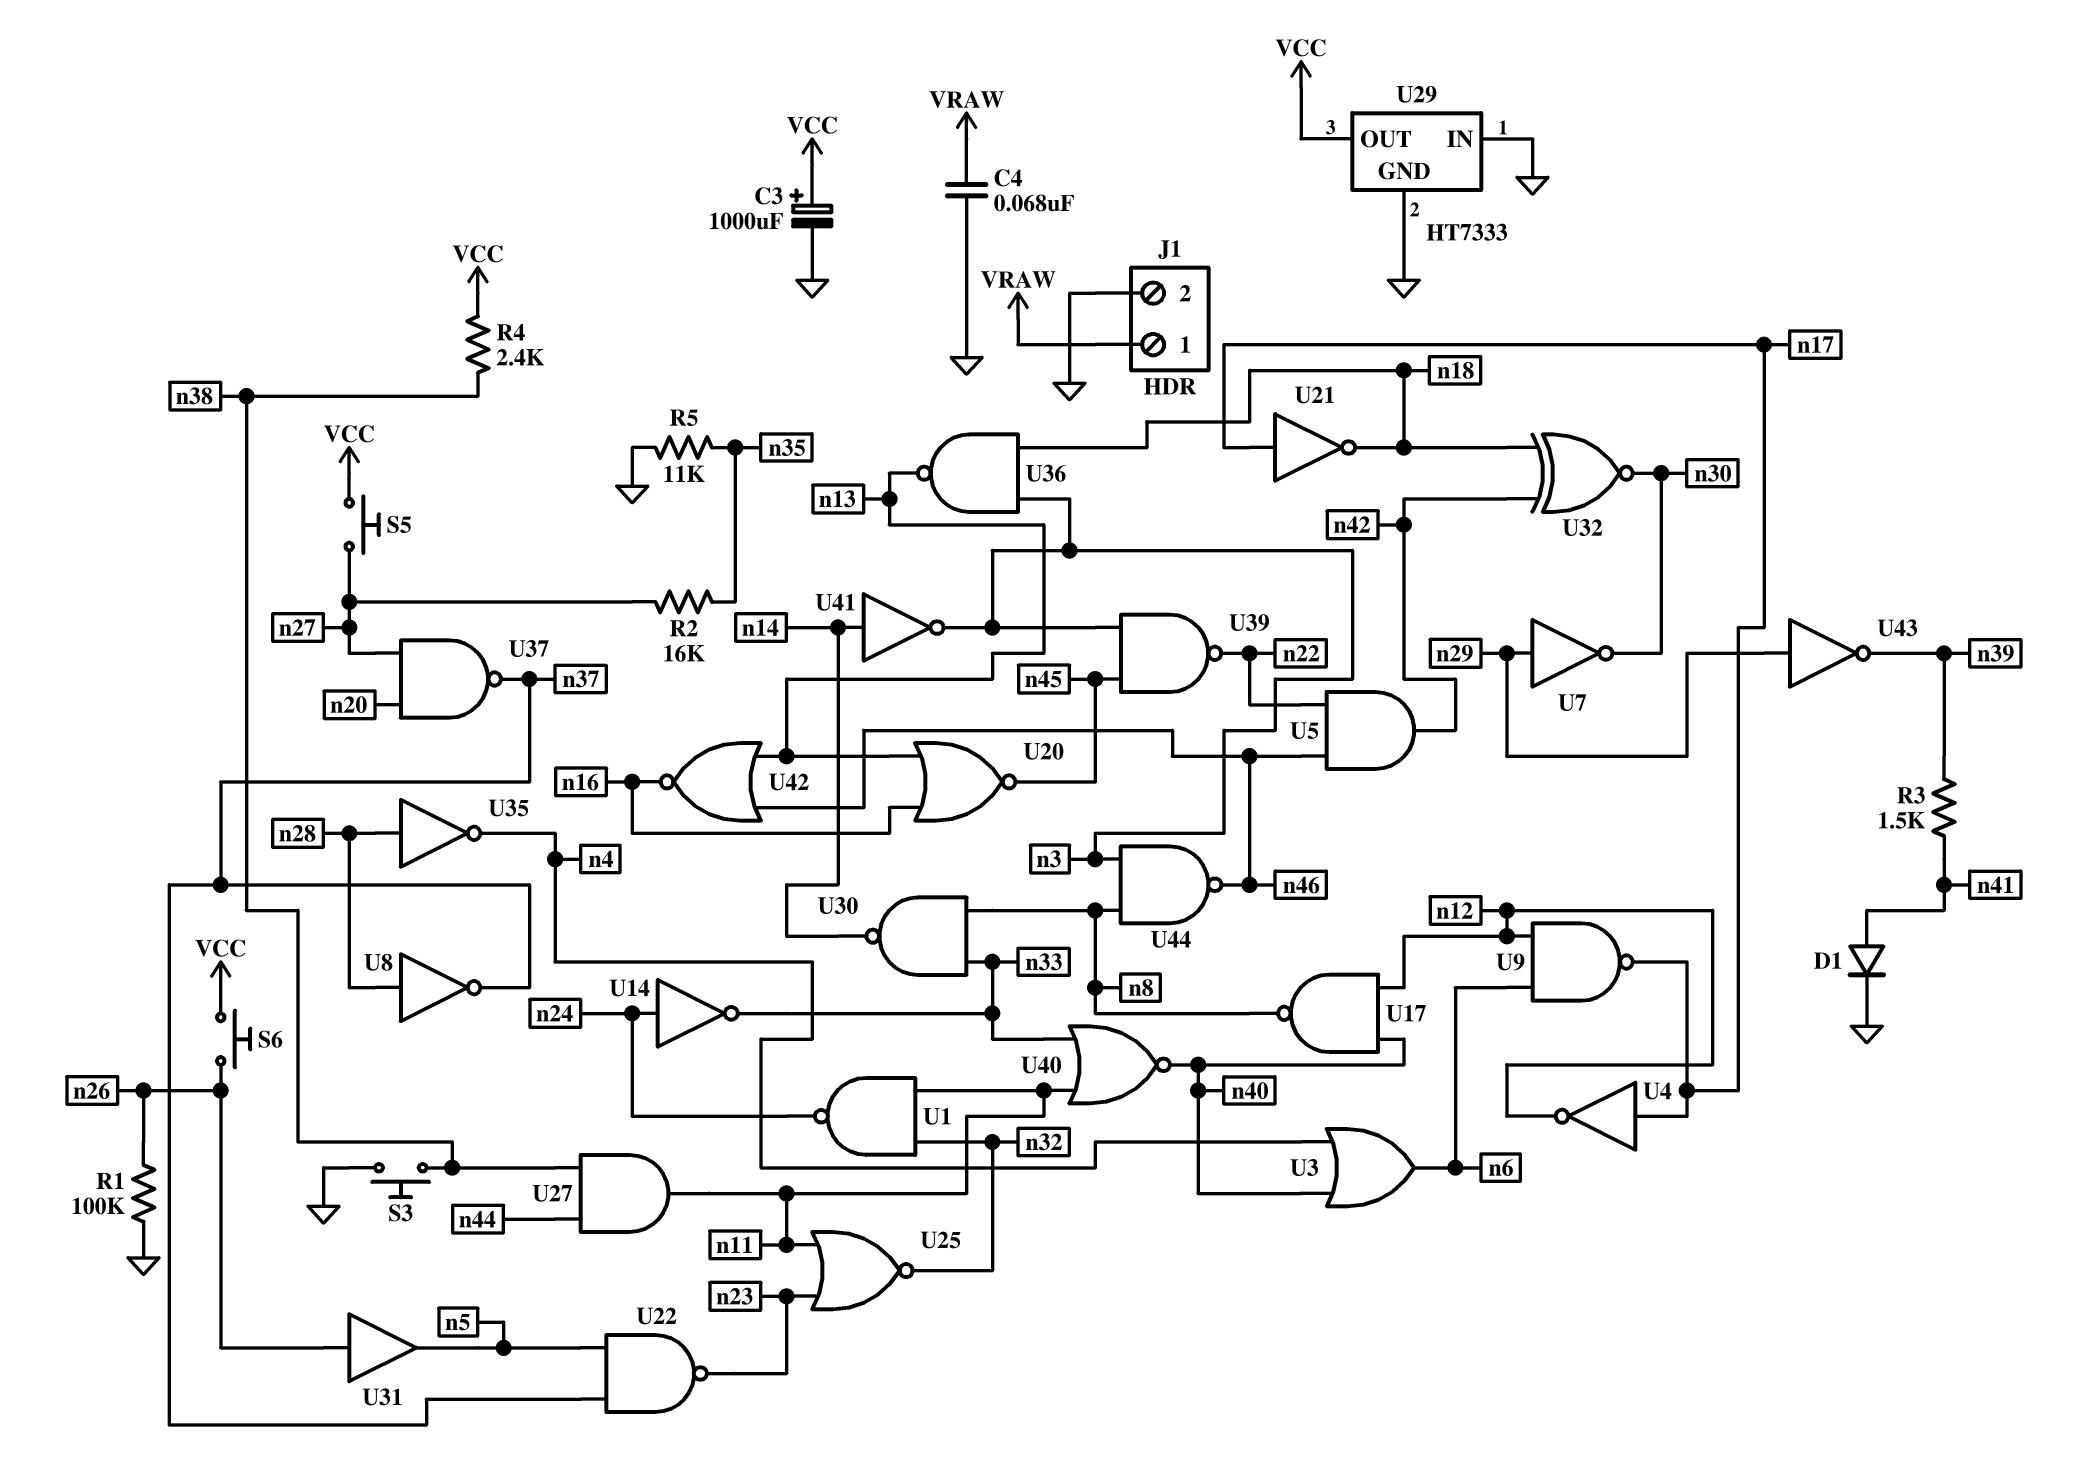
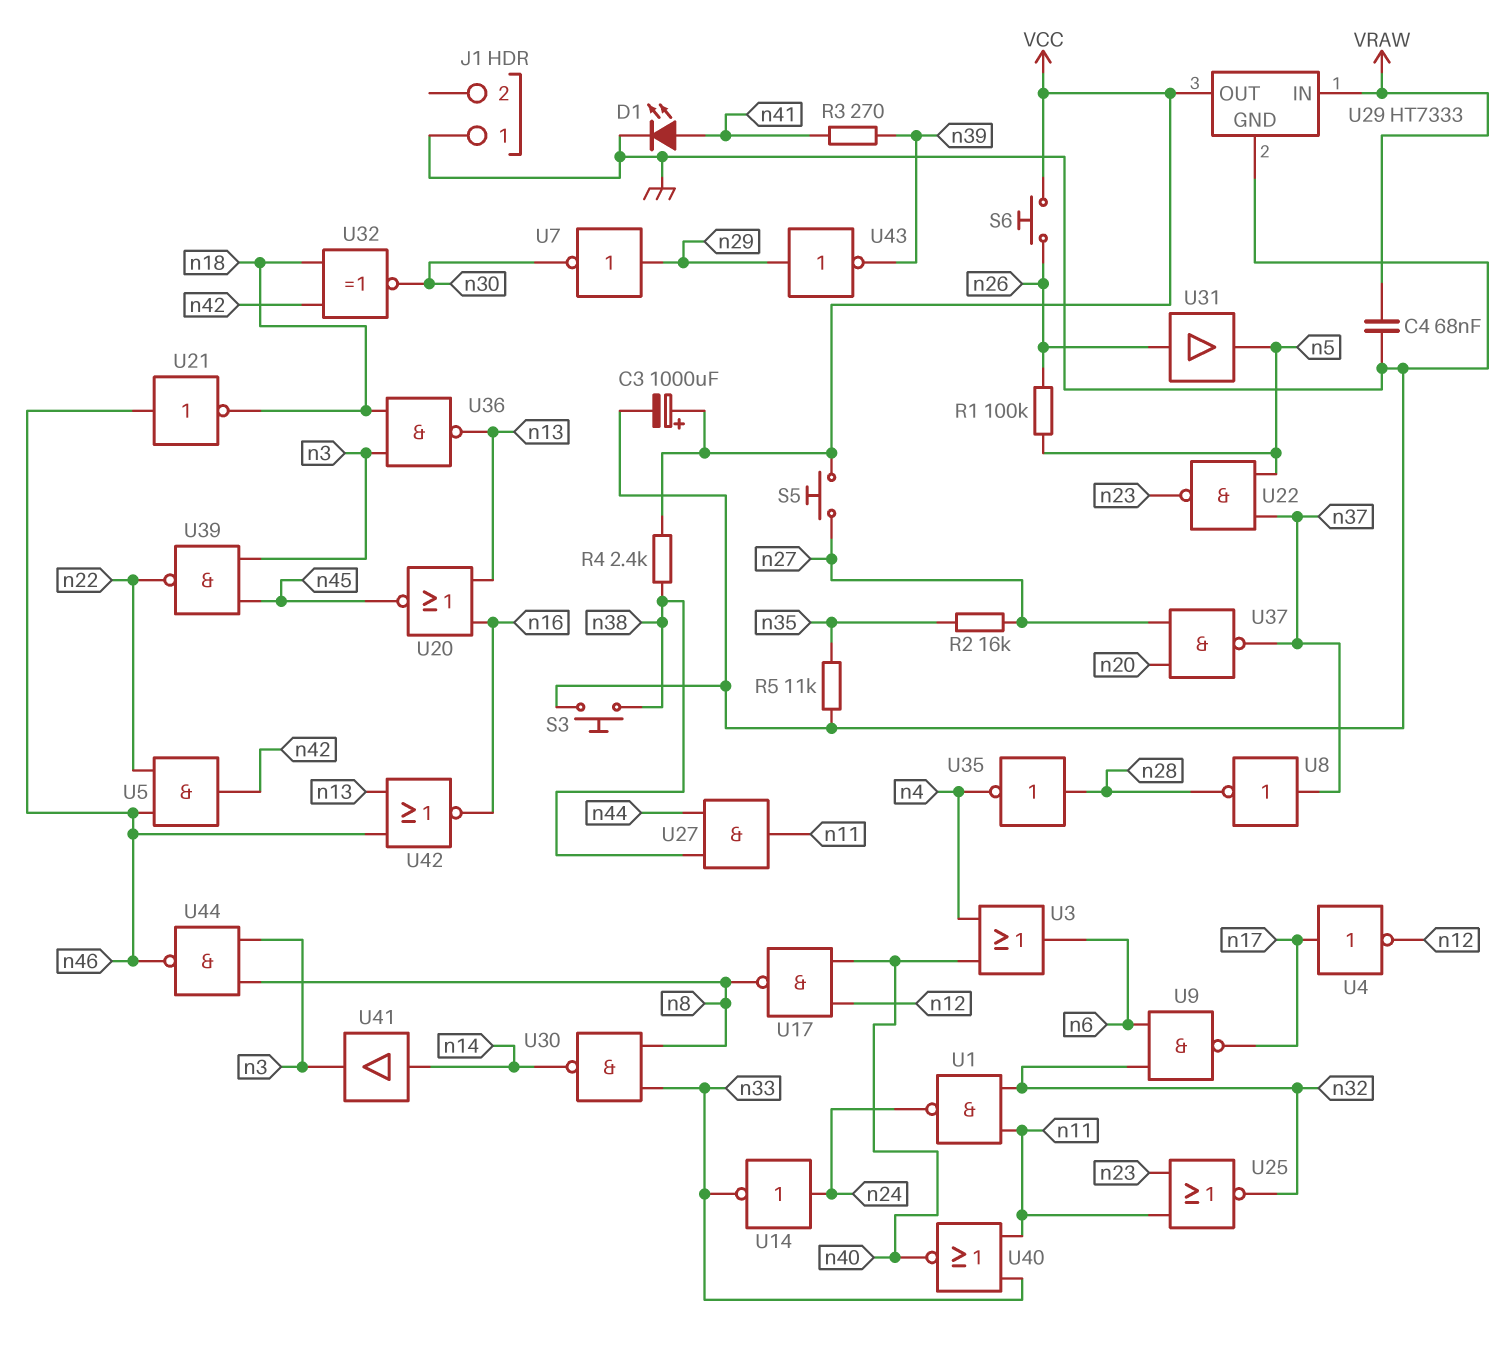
D1: diode (A n41, K GND) -> LED (A n41, K GND)
J1 pin 1: VRAW -> GND
J1 pin 2: GND -> none
R1: 100k (GND, n26) -> 100k (n5, n26)
R3: 1.5k (n39, n41) -> 270 (n39, n41)
U8: NOT (in n28, out n37) -> NOT (in n37, out n28)
U9: NAND (in n6, in n12, out n17) -> NAND (in n6, in n32, out n17)
U21: NOT (in n17, out n18) -> NOT (in n46, out n18)
U29 pin IN: GND -> VRAW
U41: NOT (in n14, out n3) -> buffer (in n14, out n3)

